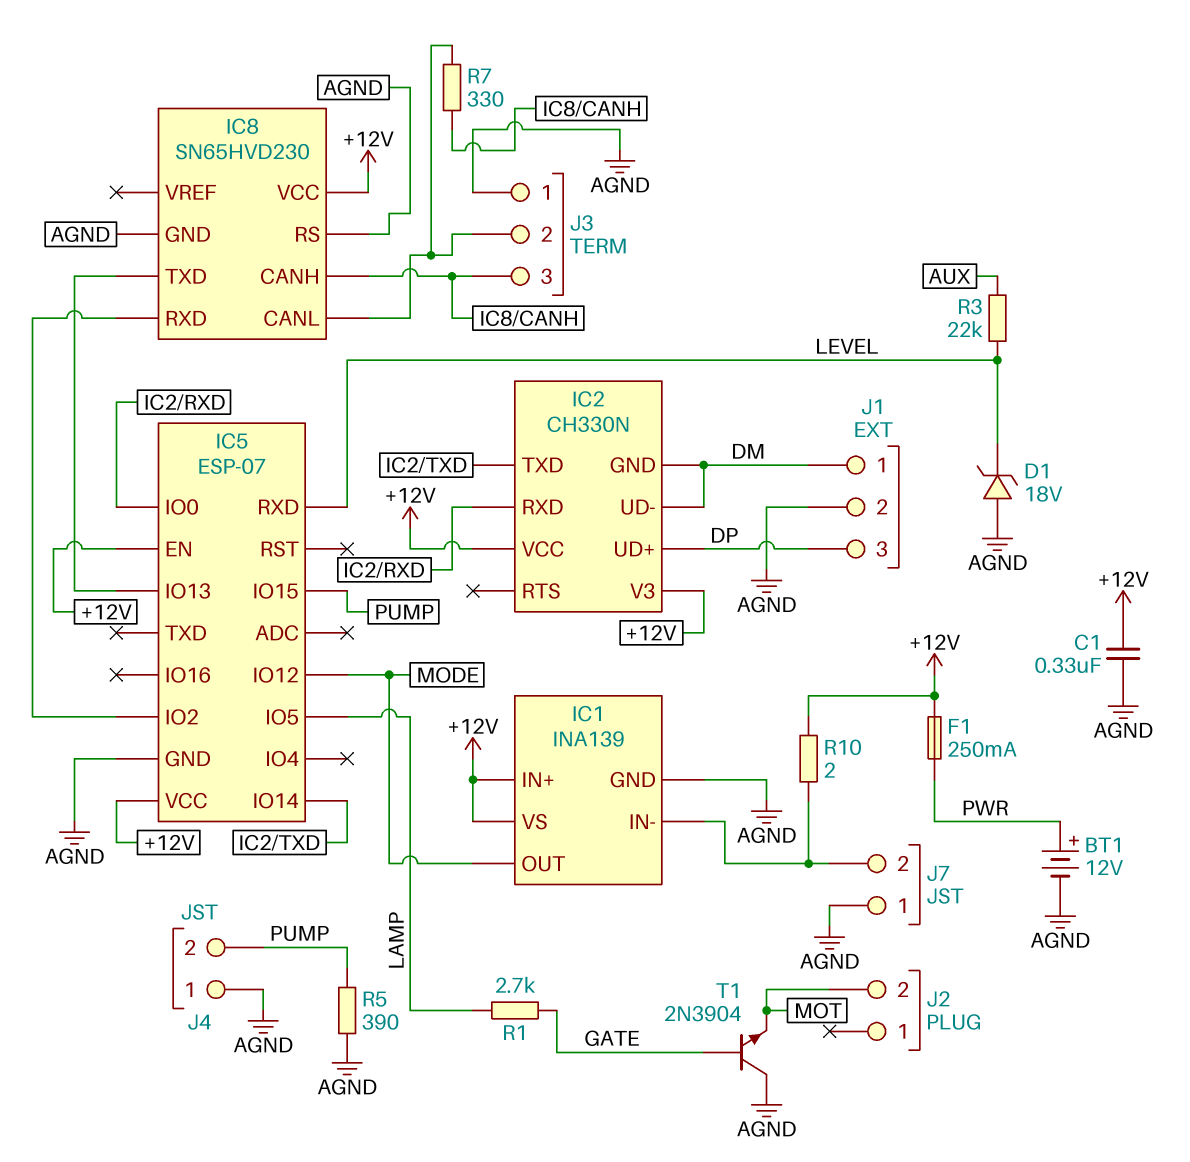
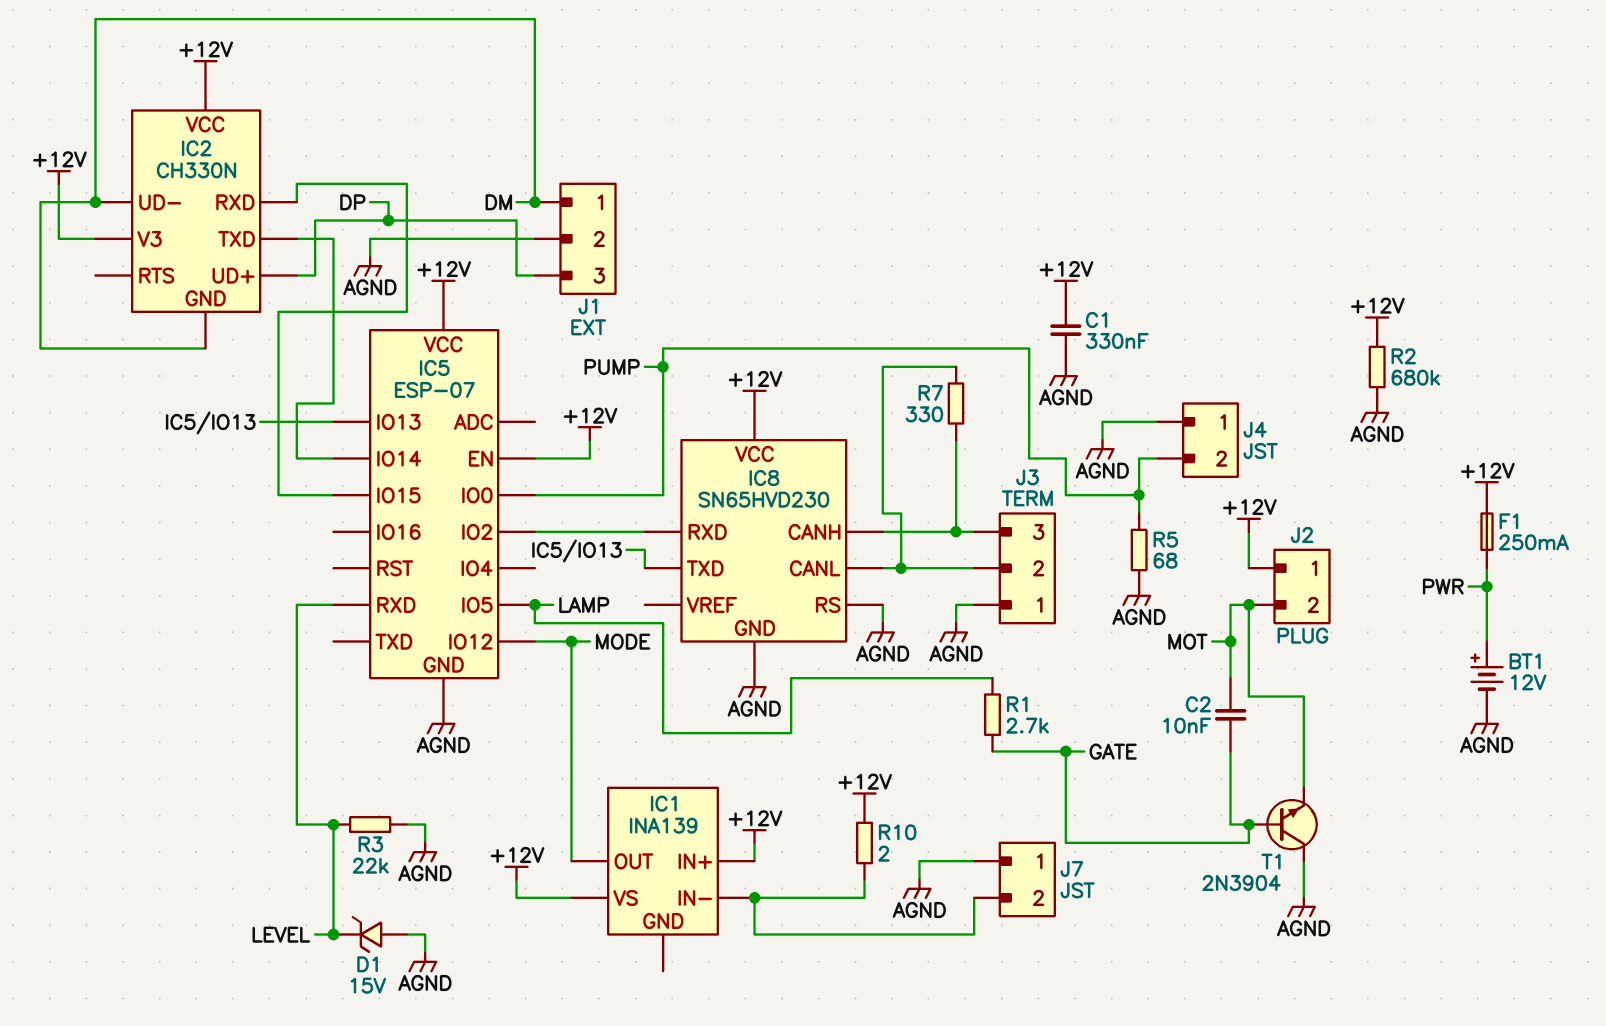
C2: none -> 10nF (GATE, MOT)
D1: zener 18V (A AGND, K LEVEL) -> zener 15V (A AGND, K LEVEL)
IC1 pin GND: AGND -> none
IC5 pin IO0: IC2/RXD -> PUMP
IC5 pin IO15: PUMP -> IC2/RXD
J2 pin 1: none -> +12V
R2: none -> 680k (+12V, AGND)
R3: 22k (AUX, LEVEL) -> 22k (AGND, LEVEL)
R5: 390 (AGND, PUMP) -> 68 (AGND, PUMP)

